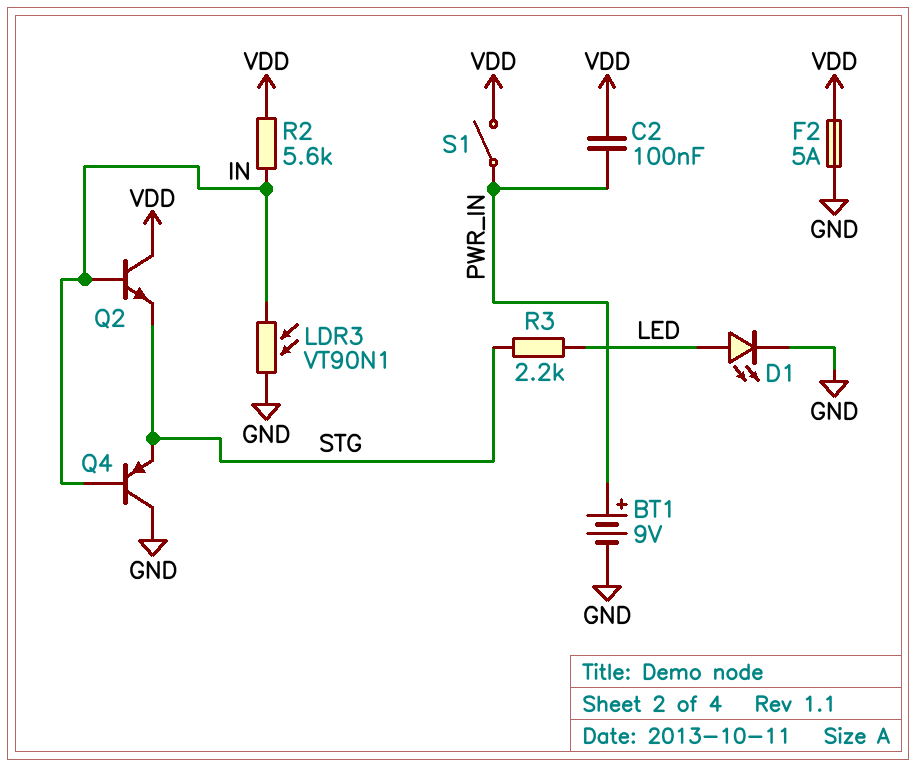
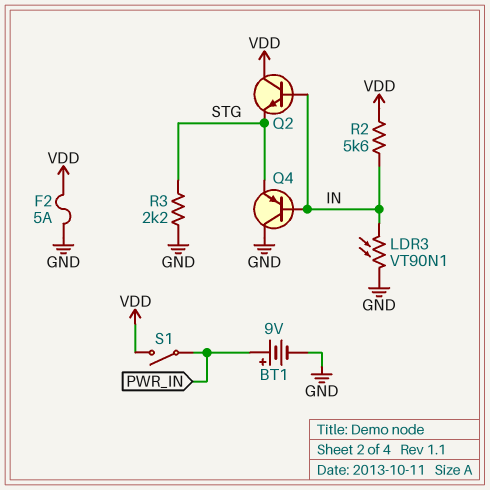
C2: 100nF (PWR_IN, VDD) -> none
D1: LED (A LED, K GND) -> none
R3: 2.2k (LED, STG) -> 2.2k (GND, STG)

